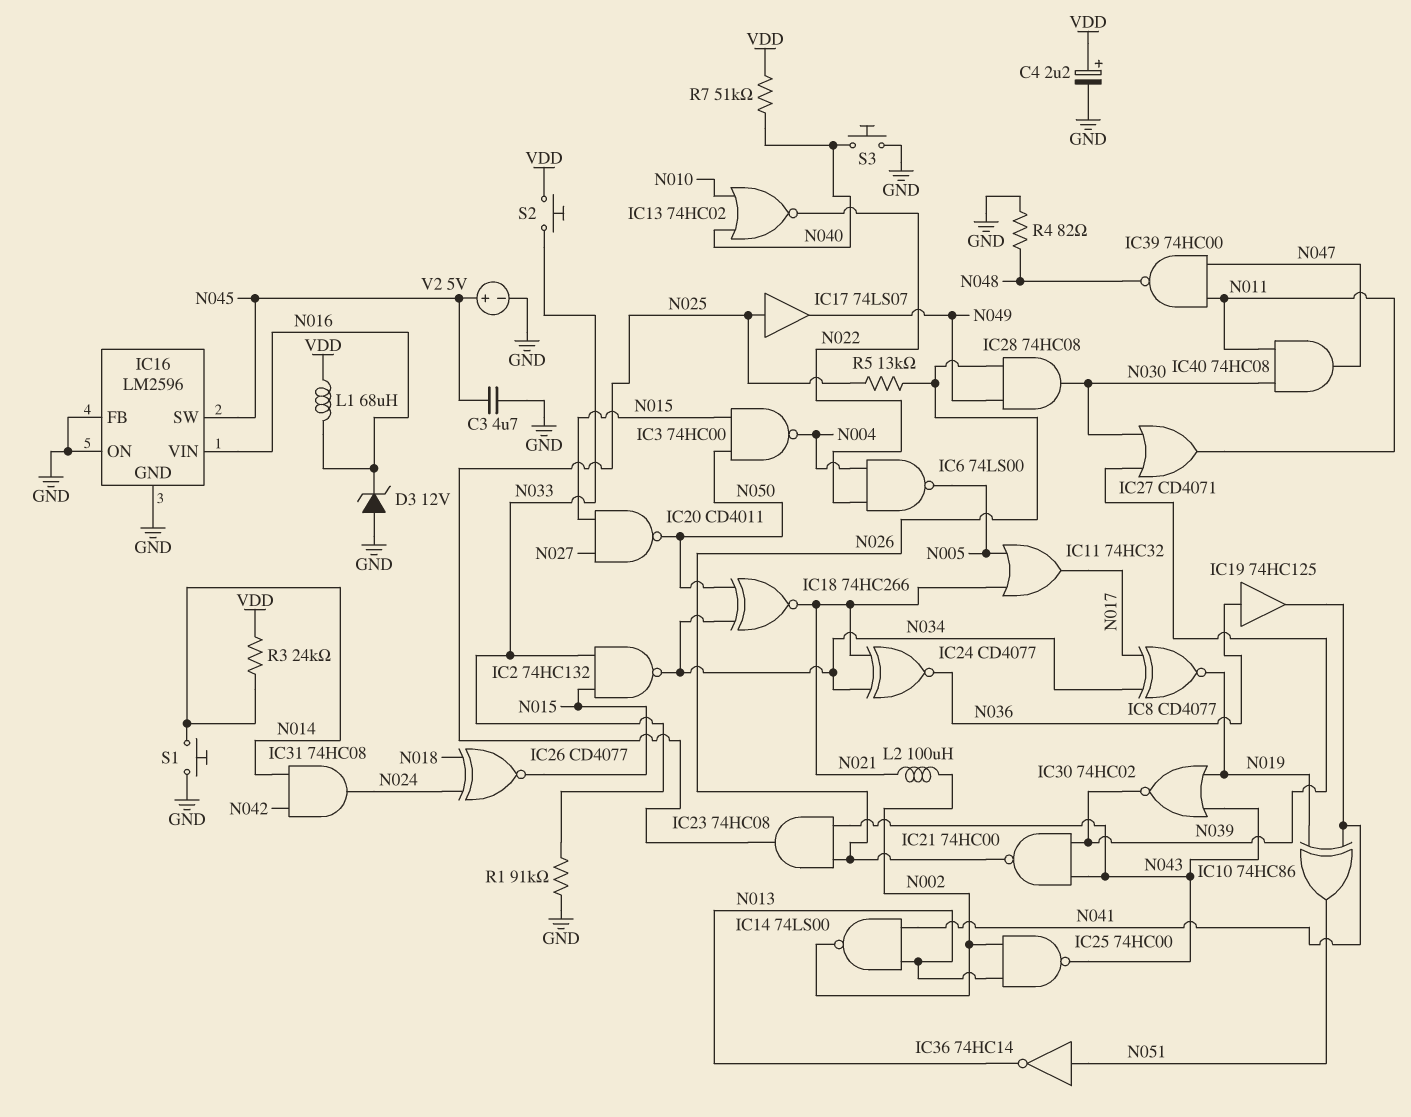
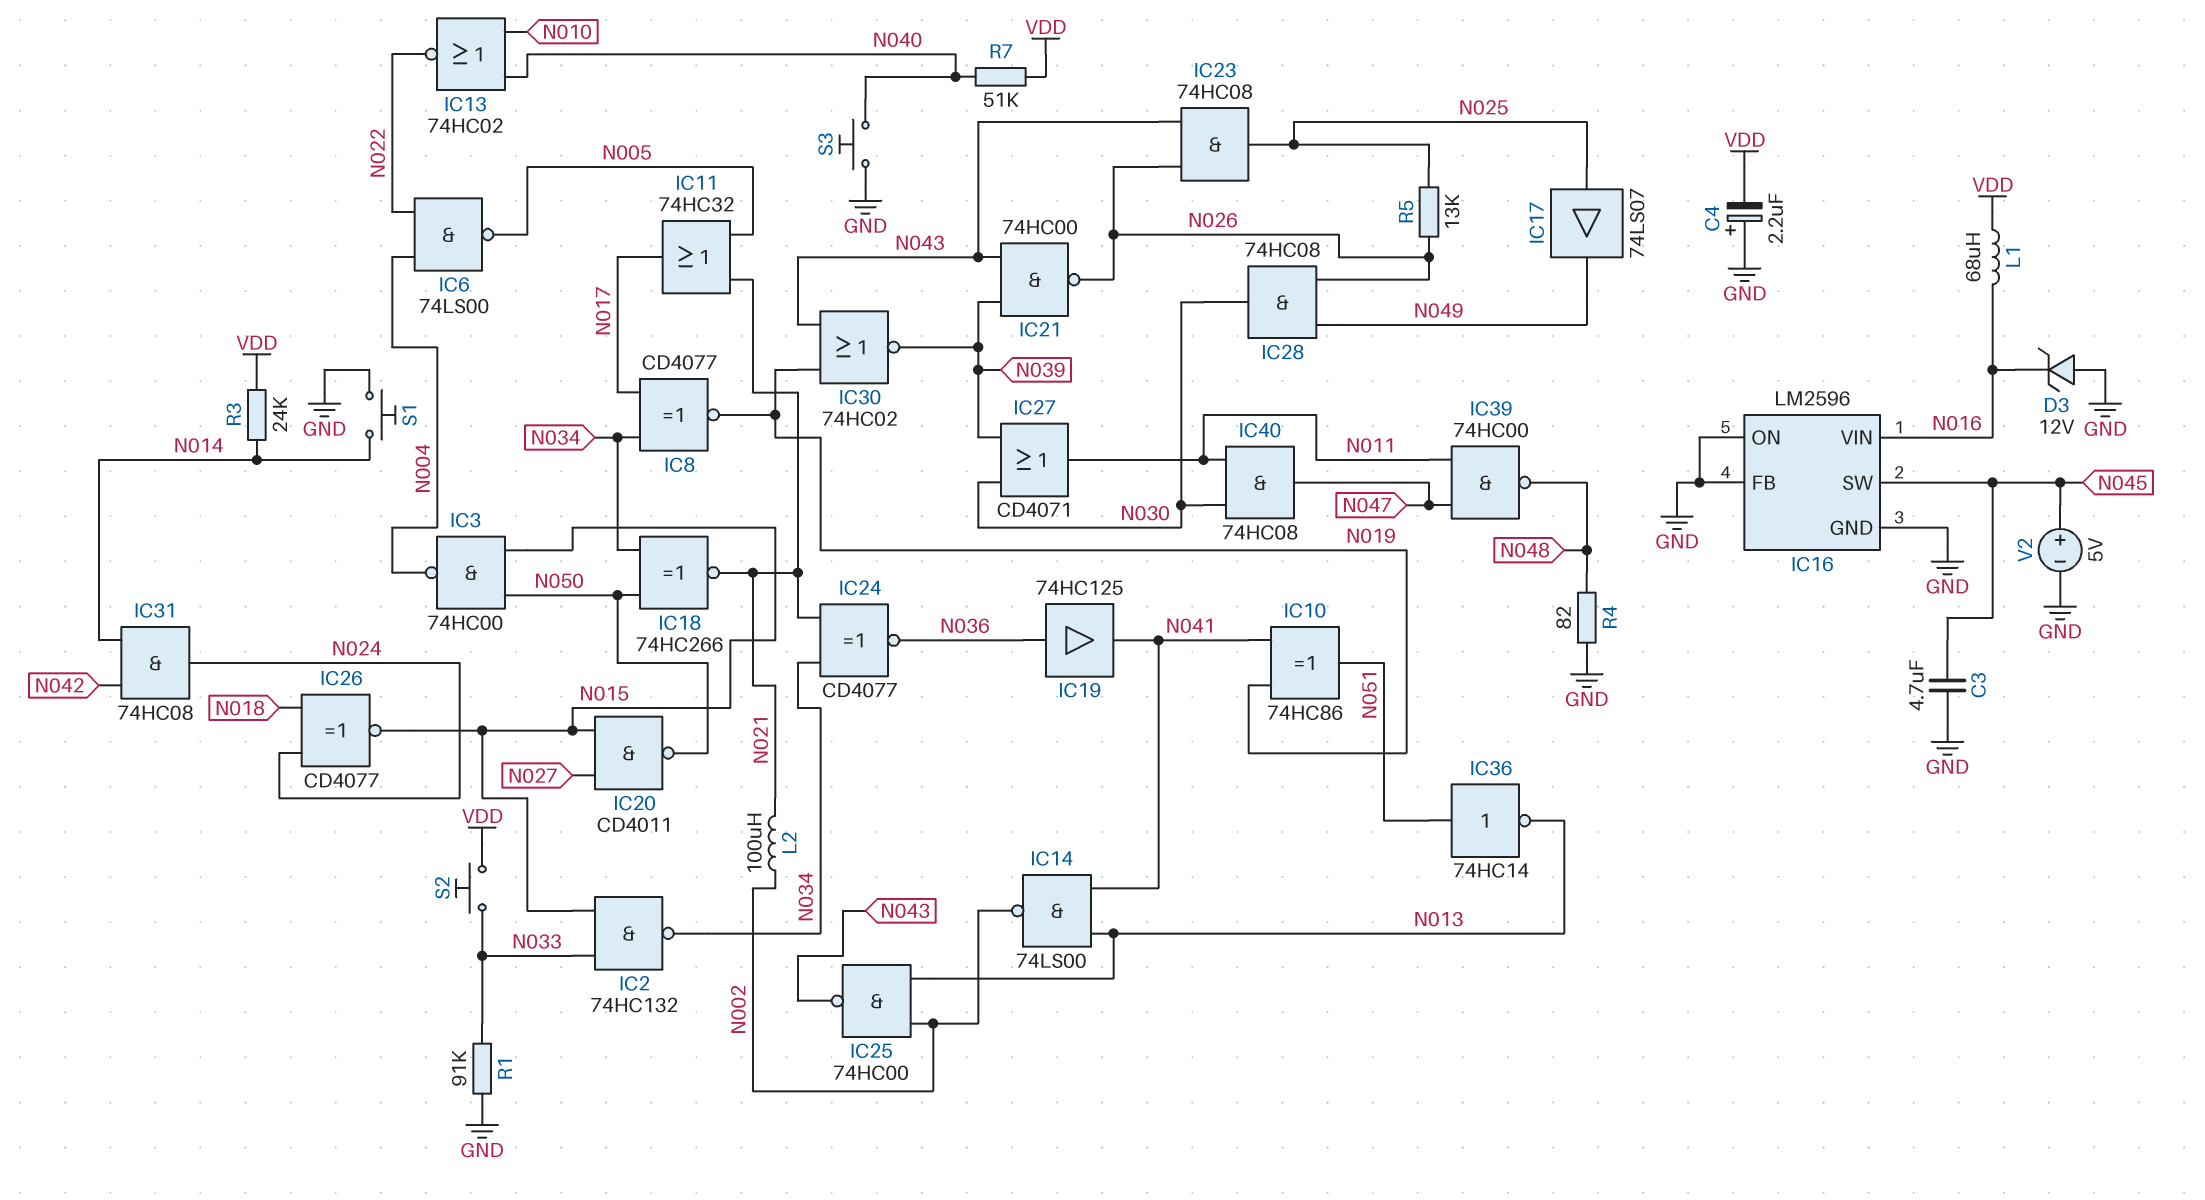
C4: 2.2uF (plus VDD, minus GND) -> 2.2uF (plus GND, minus VDD)

